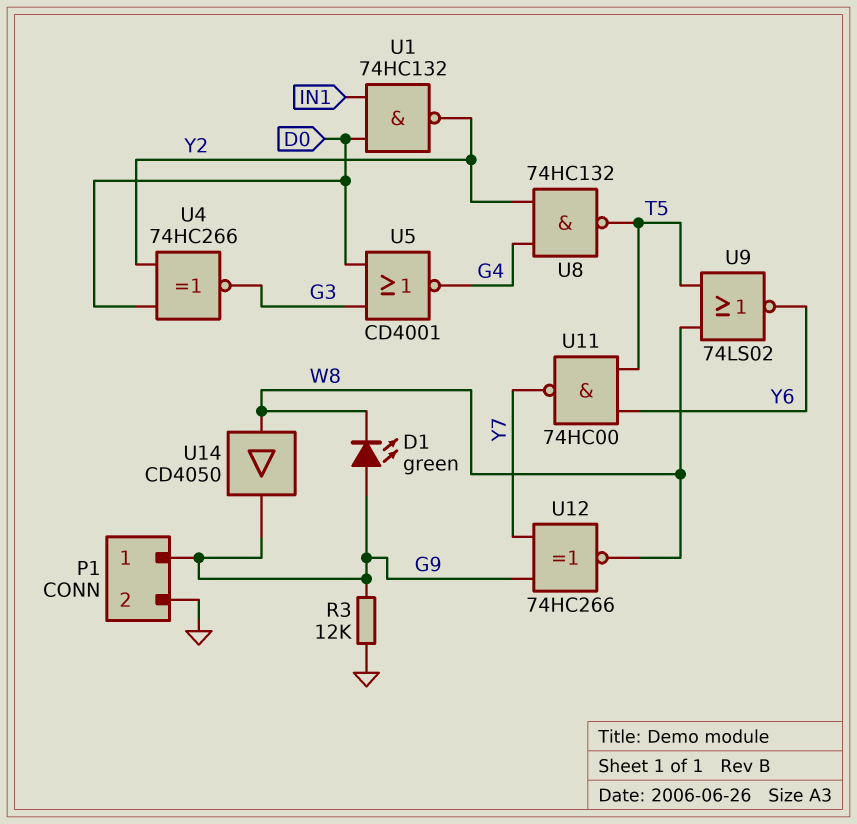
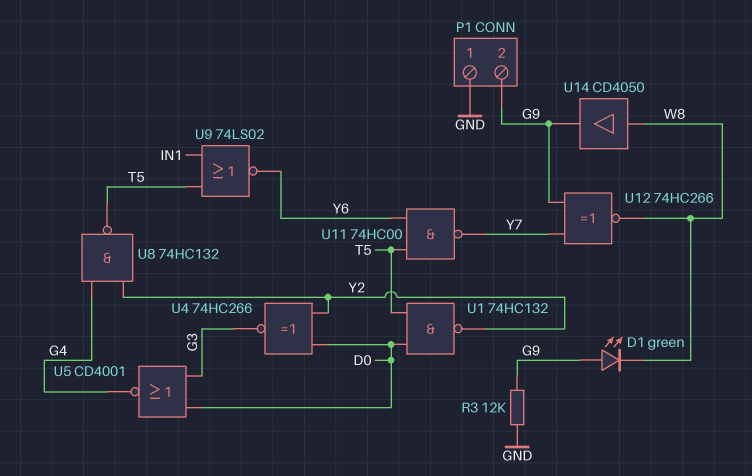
P1 pin 1: G9 -> GND
P1 pin 2: GND -> G9
U1: NAND 74HC132 (in D0, in IN1, out Y2) -> NAND 74HC132 (in D0, in T5, out Y2)
U9: NOR 74LS02 (in T5, in W8, out Y6) -> NOR 74LS02 (in IN1, in T5, out Y6)

